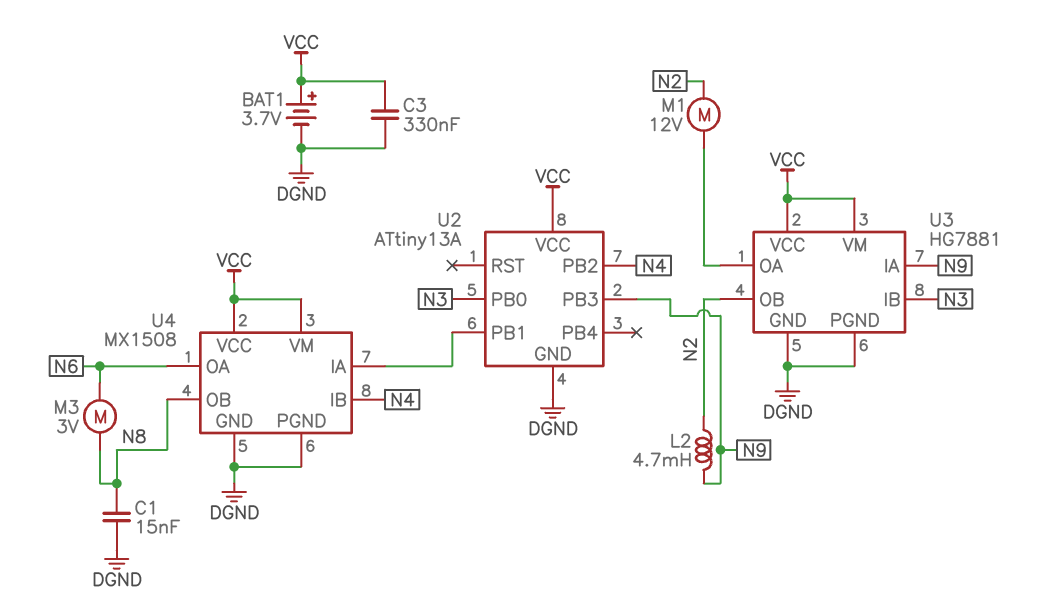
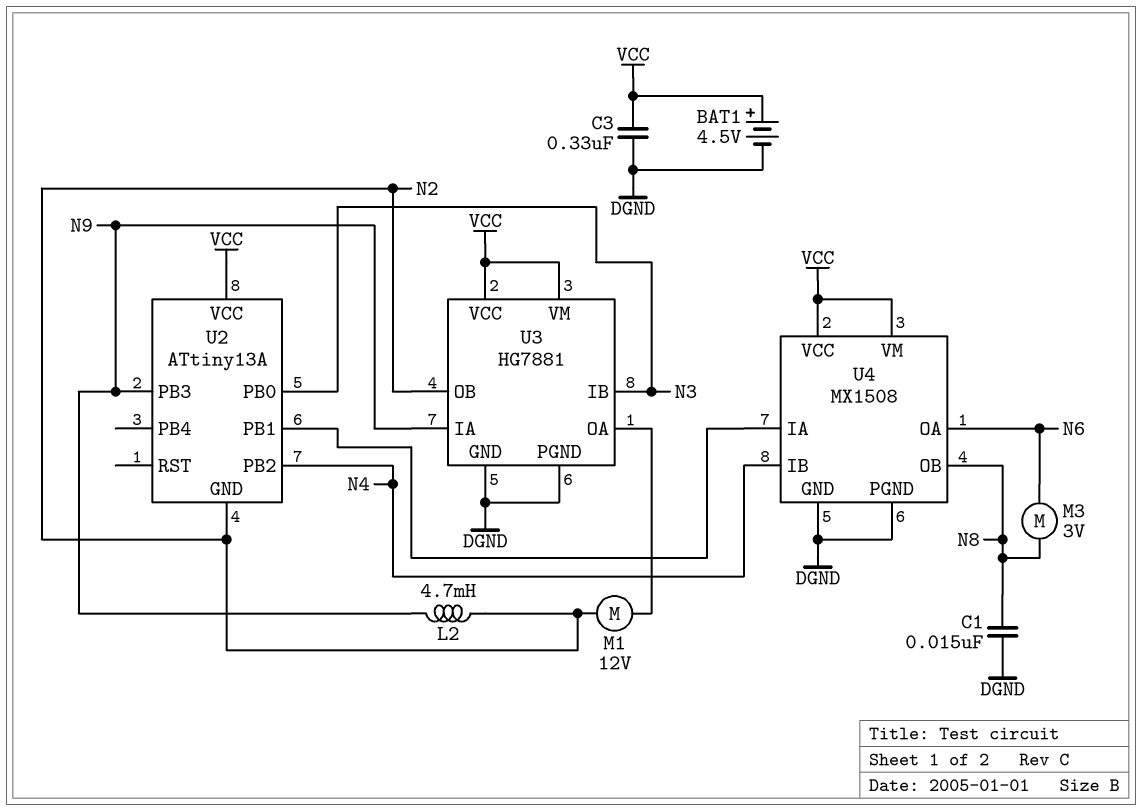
BAT1: 3.7V (plus VCC, minus DGND) -> 4.5V (plus VCC, minus DGND)
U2 pin GND: DGND -> N2

